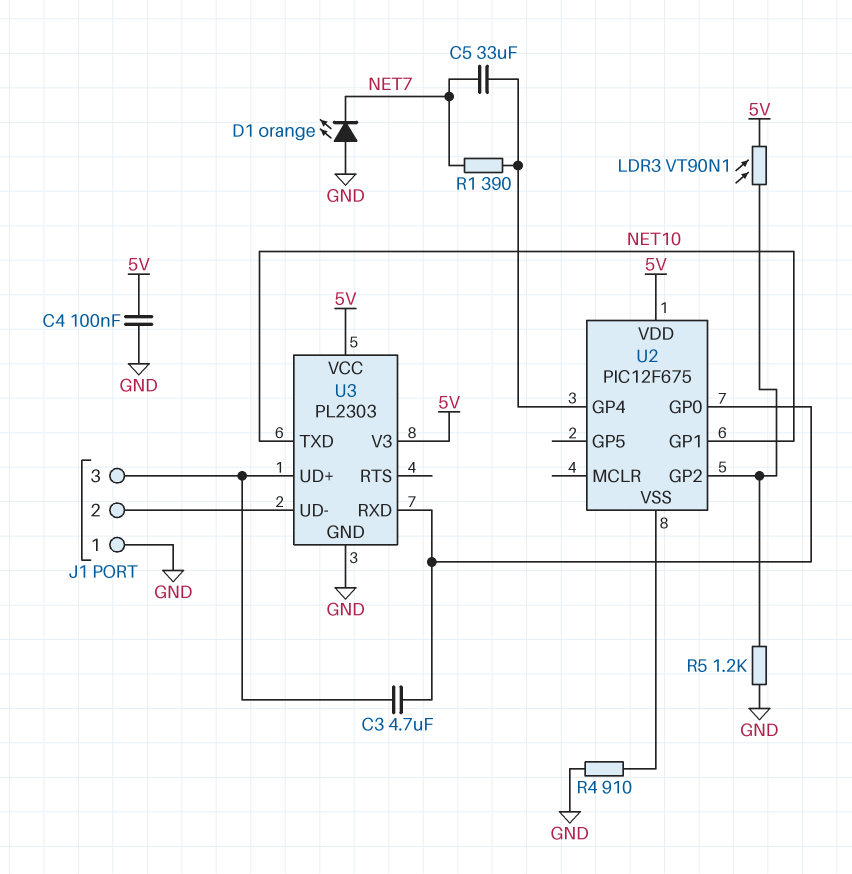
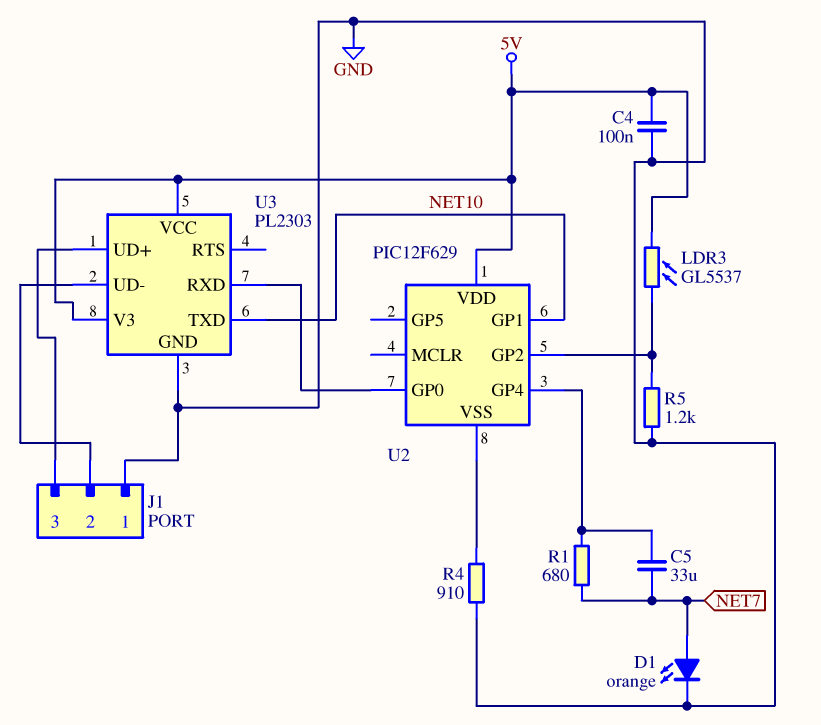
C3: 4.7uF (J1/3, U2/GP0) -> none
D1: LED orange (A GND, K NET7) -> LED orange (A NET7, K GND)
LDR3: VT90N1 (5V, U2/GP2) -> GL5537 (5V, U2/GP2)
R1: 390 (NET7, U2/GP4) -> 680 (NET7, U2/GP4)
U2: PIC12F675 -> PIC12F629

